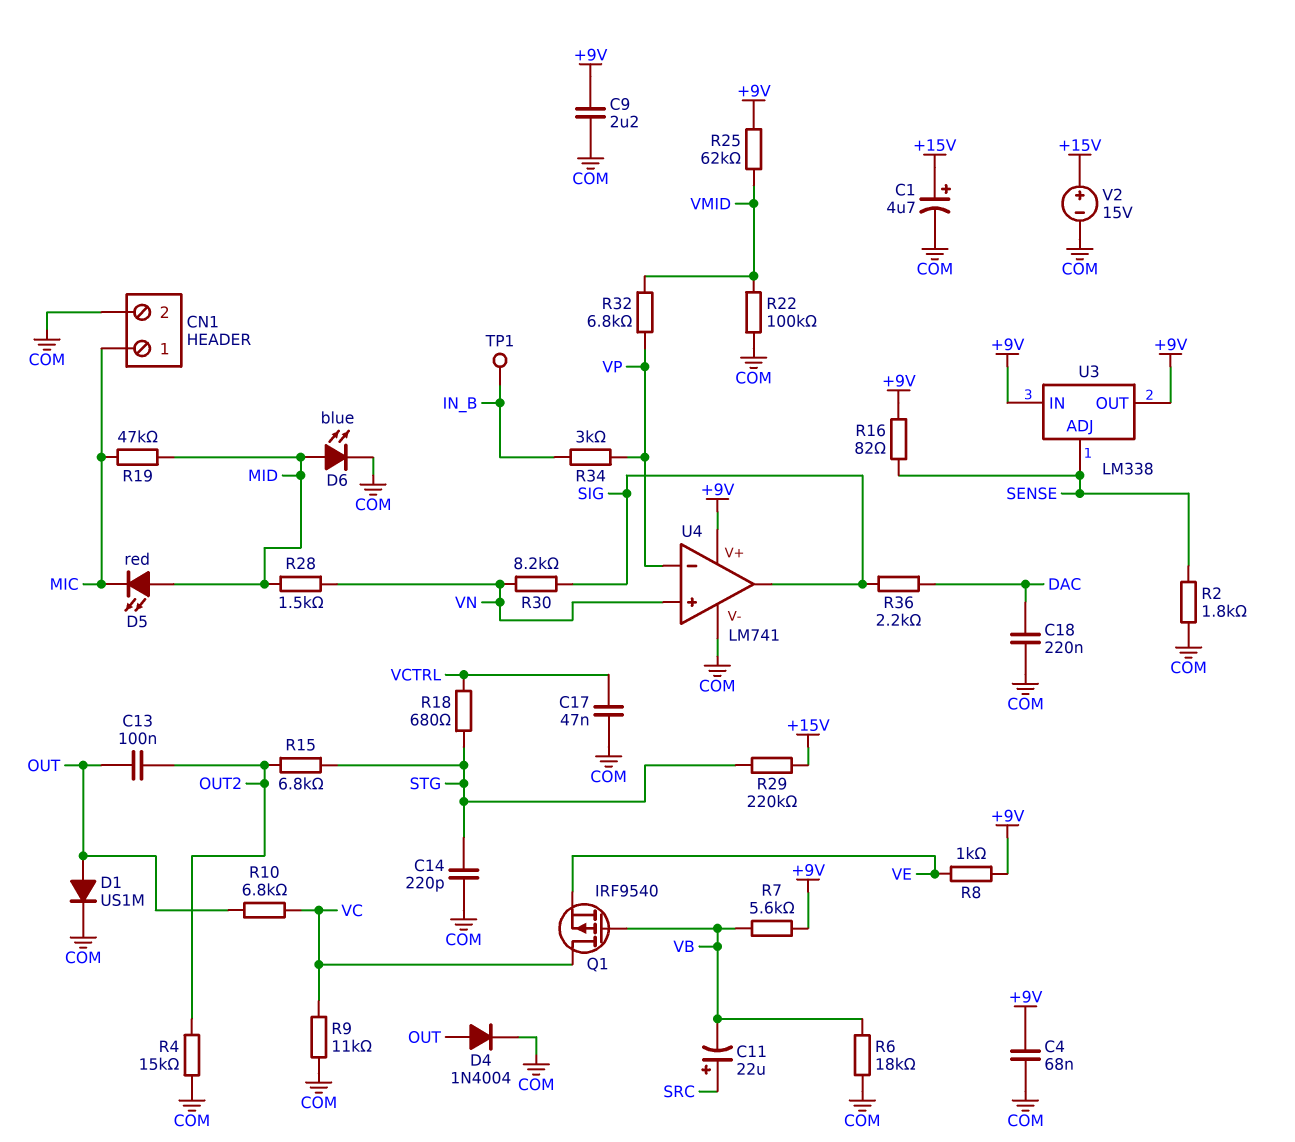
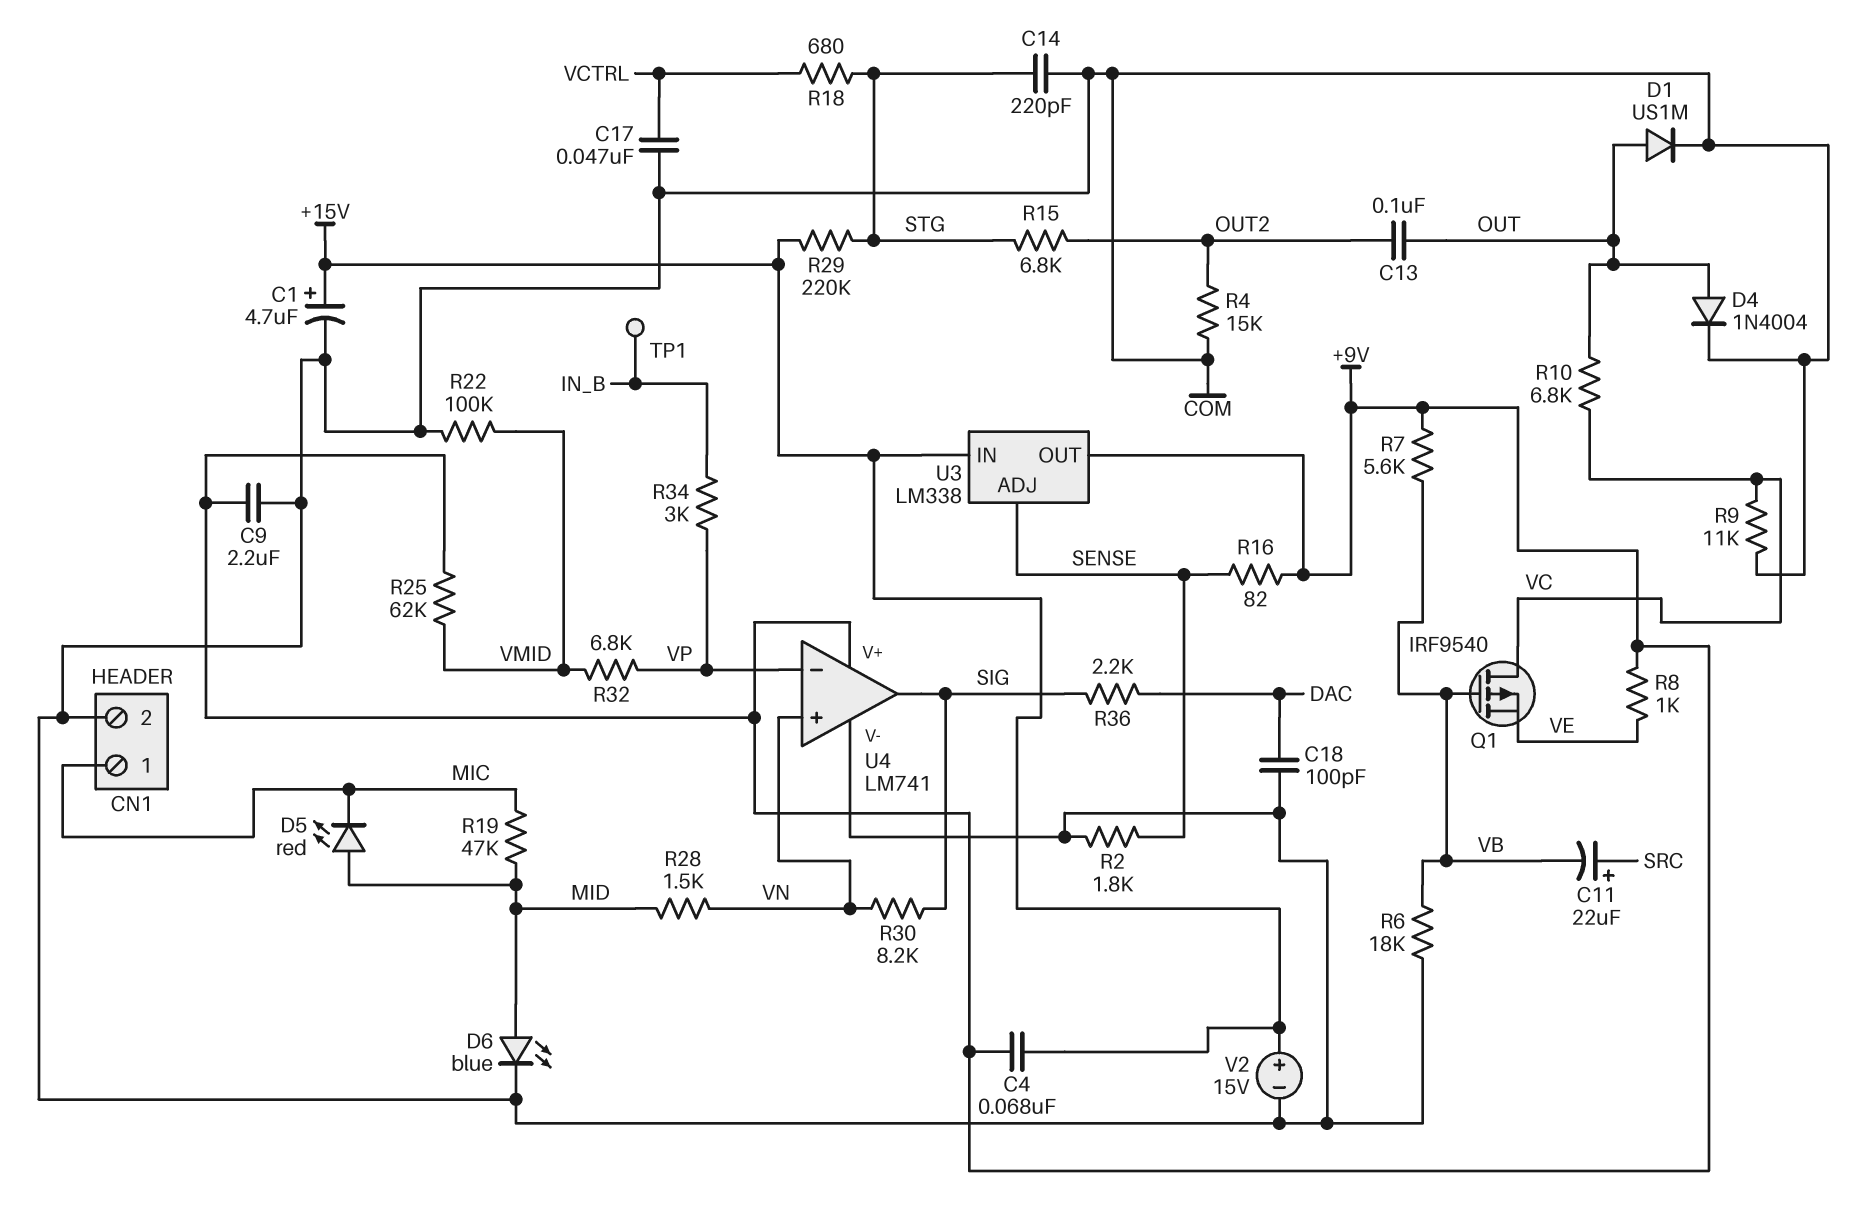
C4: 68nF (+9V, COM) -> 68nF (+9V, +15V)
C18: 220nF (COM, DAC) -> 100pF (COM, DAC)
U3 pin IN: +9V -> +15V

